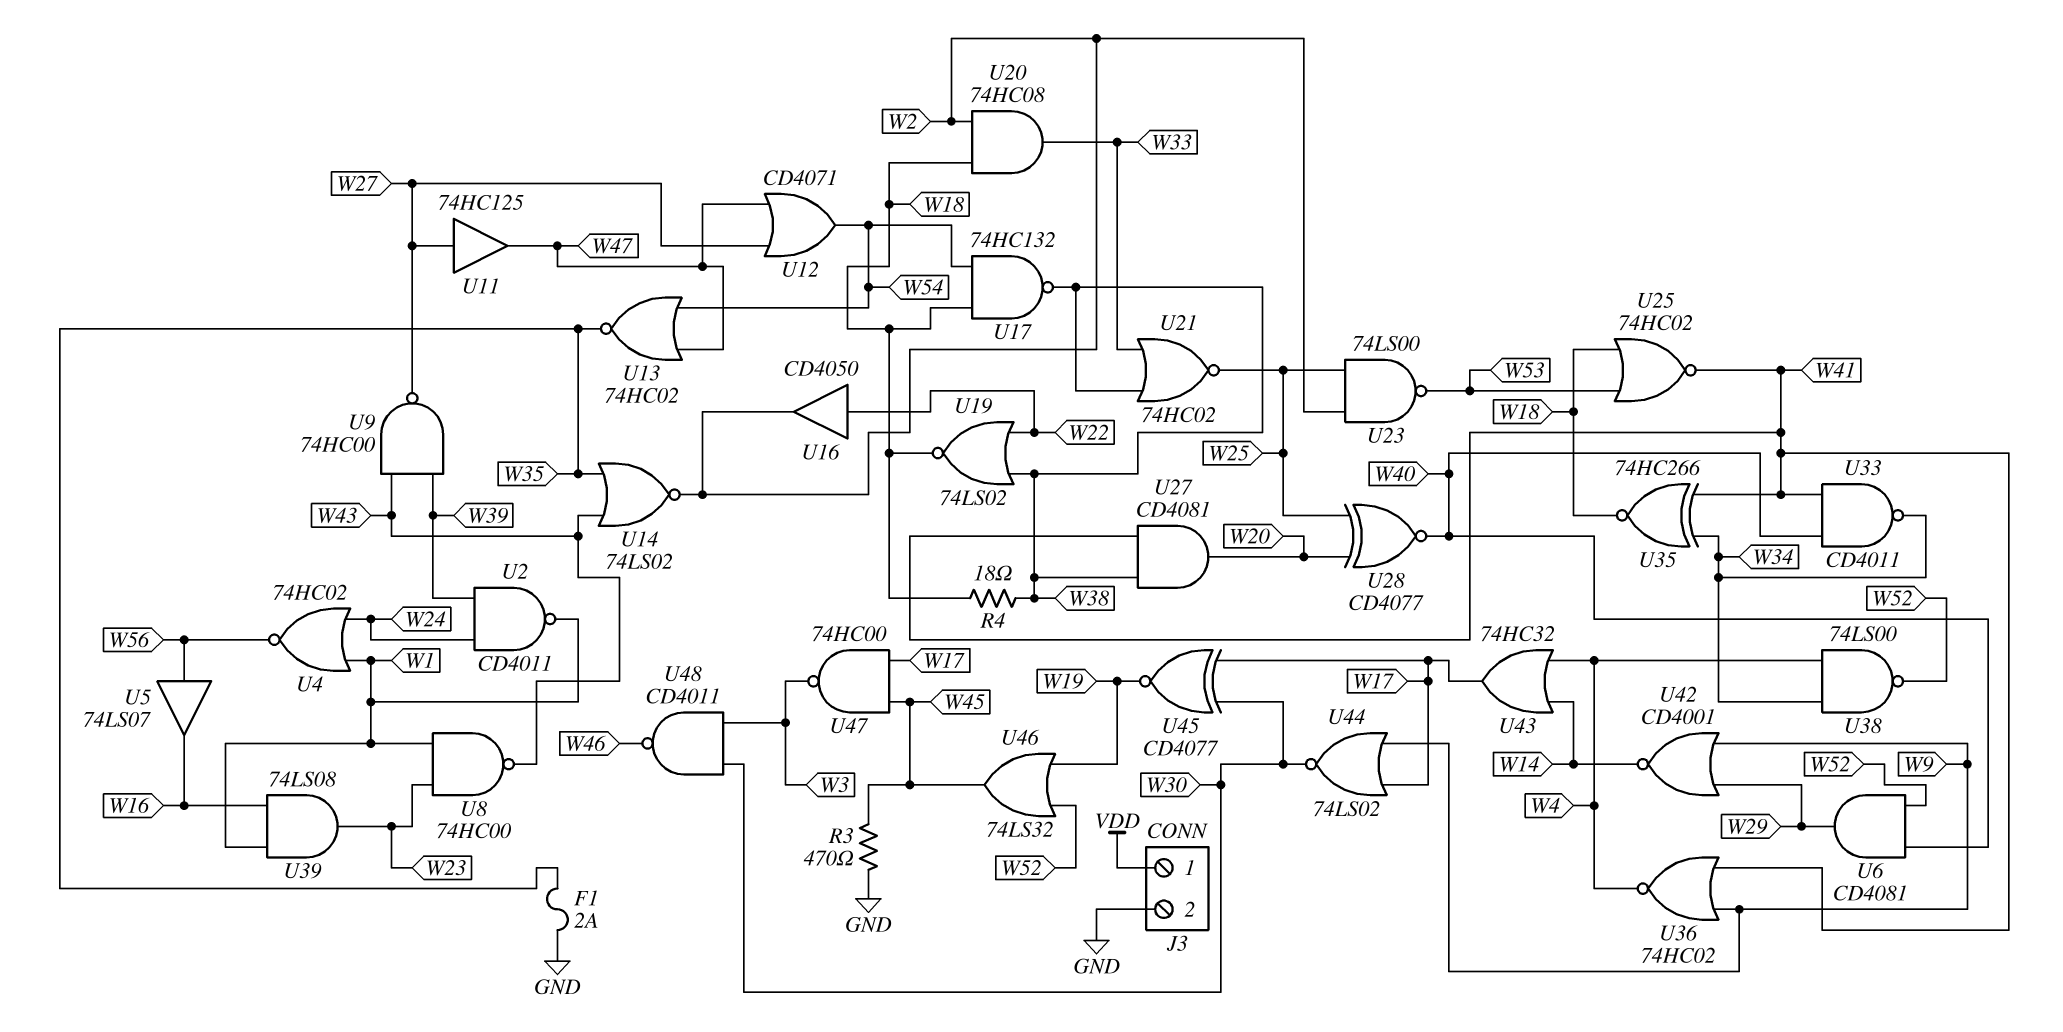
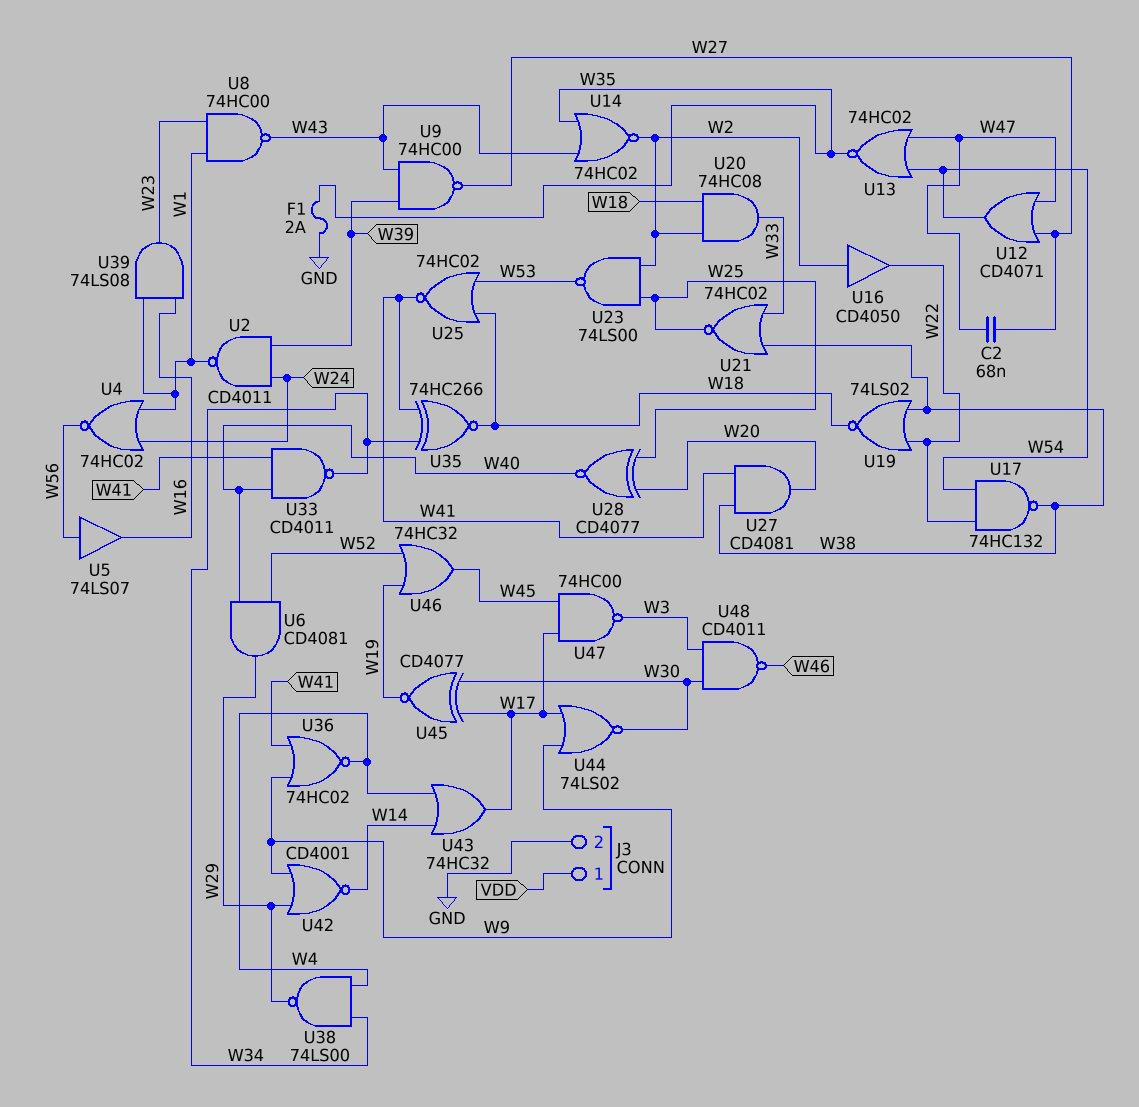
C2: none -> 68nF (W27, W47)
R3: 470 (GND, W45) -> none
R4: 18 (W18, W38) -> none
U11: buffer 74HC125 (in W27, out W47) -> none
U14: NOR 74LS02 (in W35, in W43, out W2) -> NOR 74HC02 (in W35, in W43, out W2)
U16: buffer CD4050 (in W22, out W2) -> buffer CD4050 (in W2, out W22)
U17: NAND 74HC132 (in W18, in W54, out W38) -> NAND 74HC132 (in W22, in W54, out W38)
U38: NAND 74LS00 (in W4, in W34, out W52) -> NAND 74LS00 (in W4, in W34, out W29)
U46: OR 74LS32 (in W19, in W52, out W45) -> OR 74HC32 (in W19, in W52, out W45)

